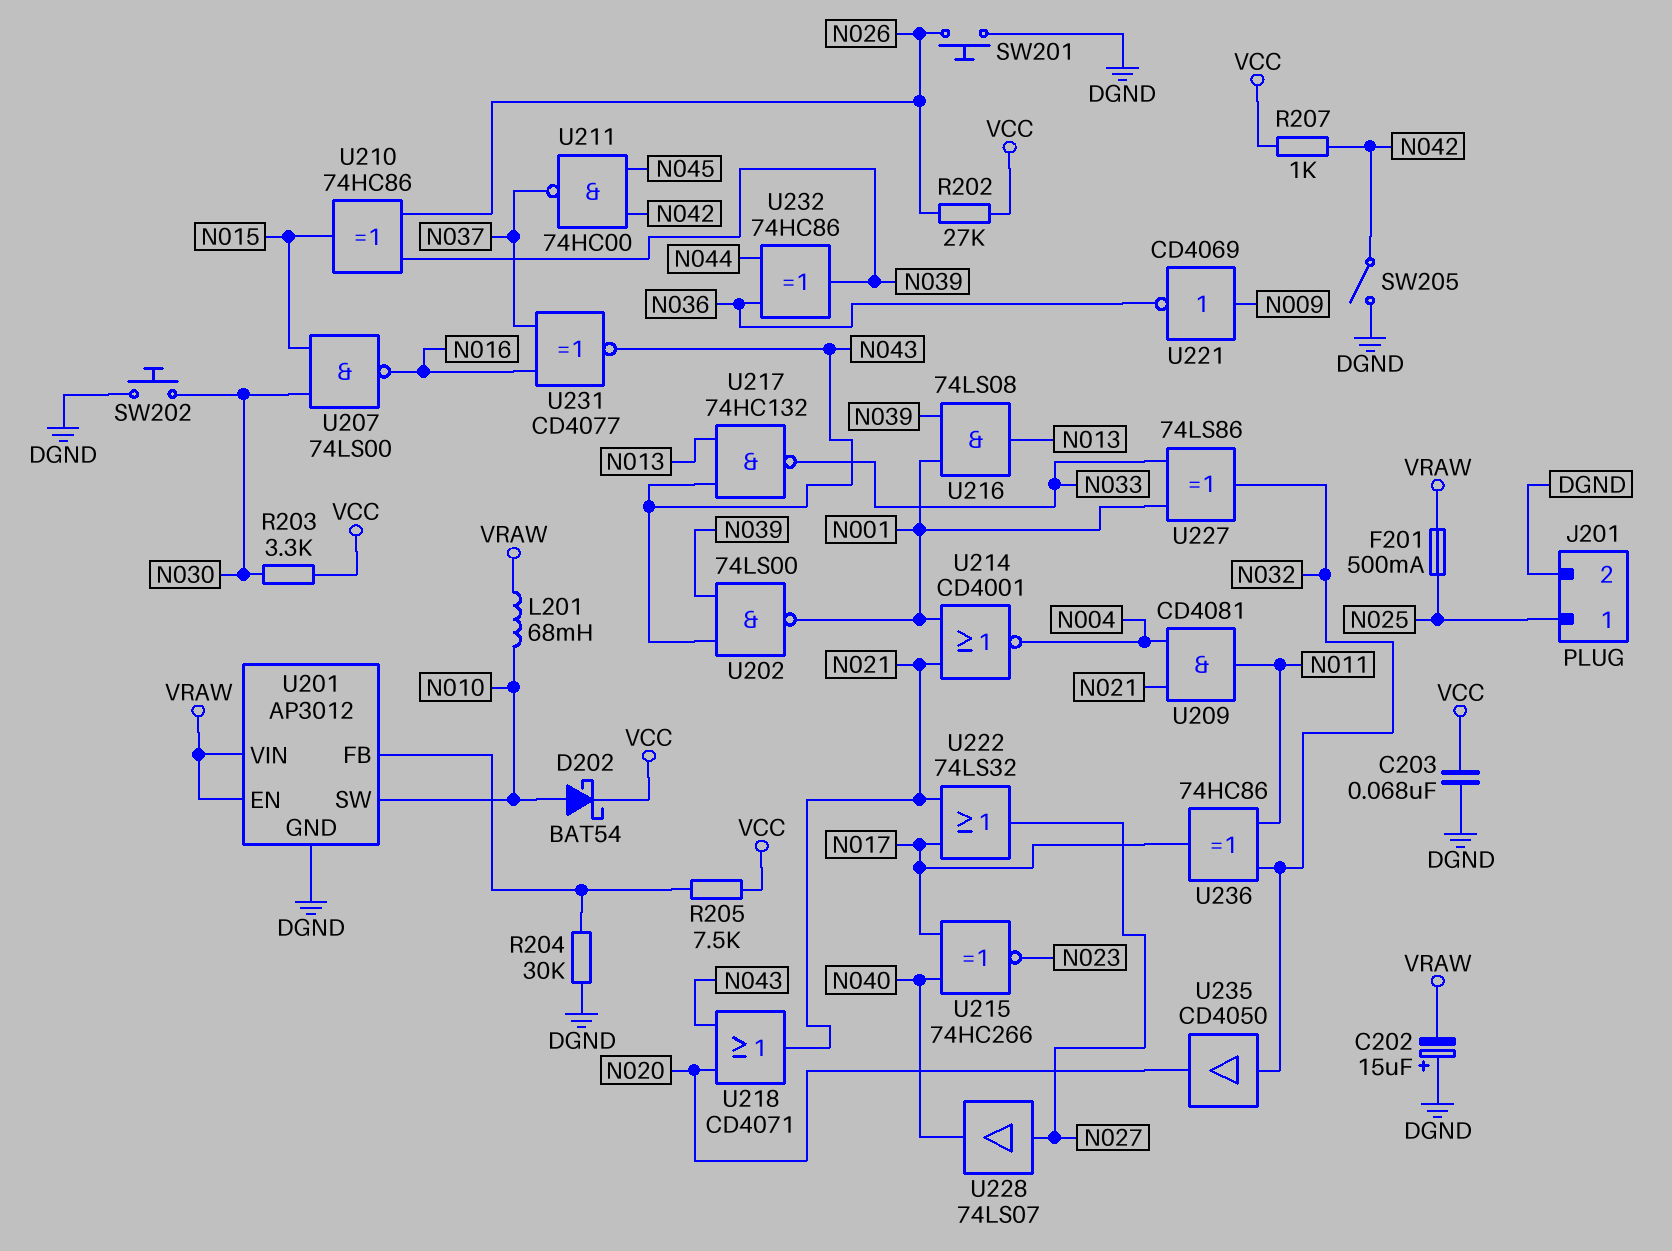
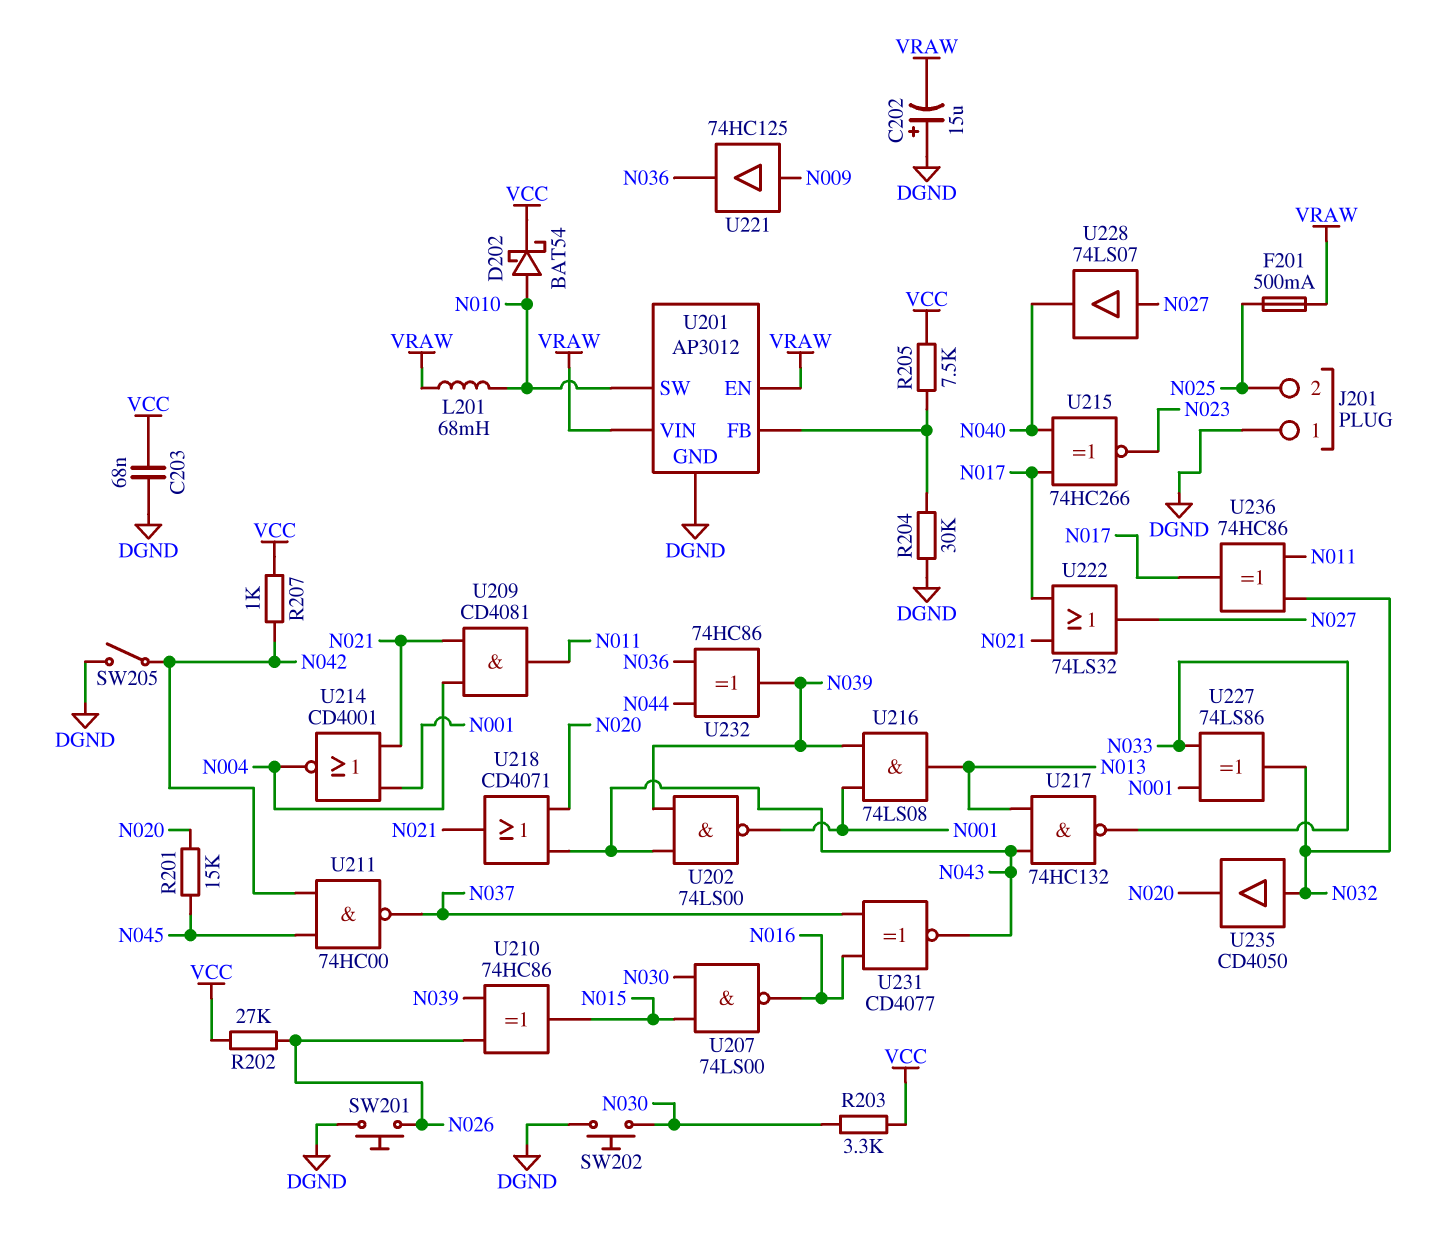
J201 pin 1: N025 -> DGND
J201 pin 2: DGND -> N025
R201: none -> 15k (N020, N045)
U221: NOT CD4069 (in N009, out N036) -> buffer 74HC125 (in N009, out N036)

